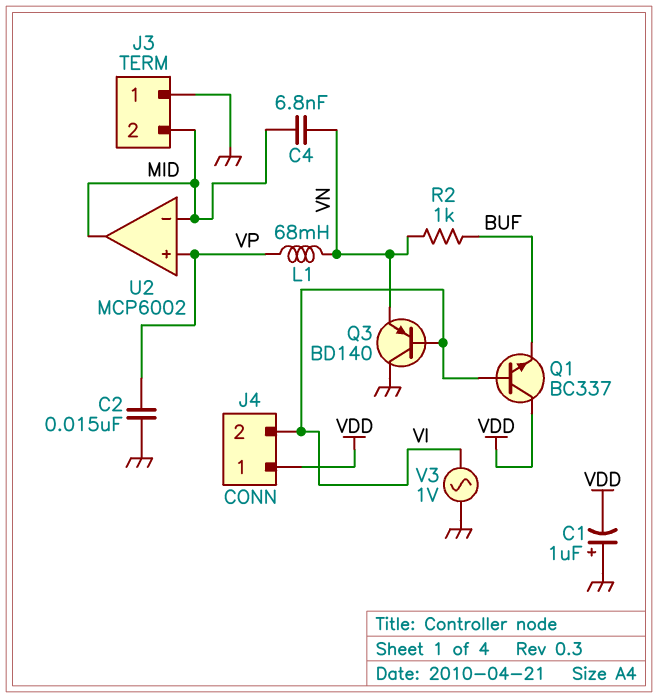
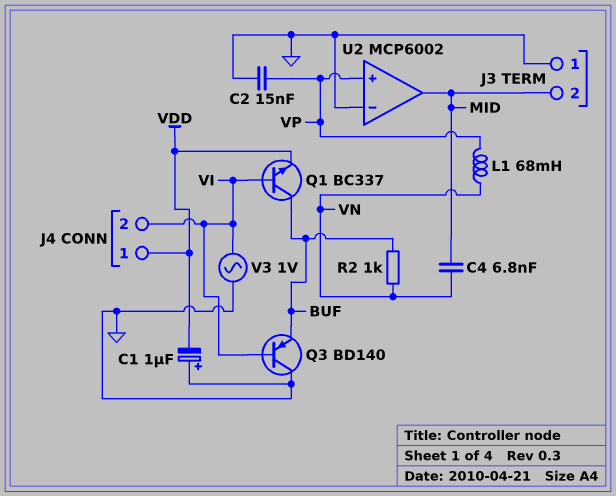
Q1: NPN BC337 (B VI, C VDD, E BUF) -> NPN BC337 (B VI, C BUF, E VDD)
Q3: PNP BD140 (B VI, C GND, E VN) -> PNP BD140 (B VI, C GND, E BUF)
U2 pin in-: MID -> GND

